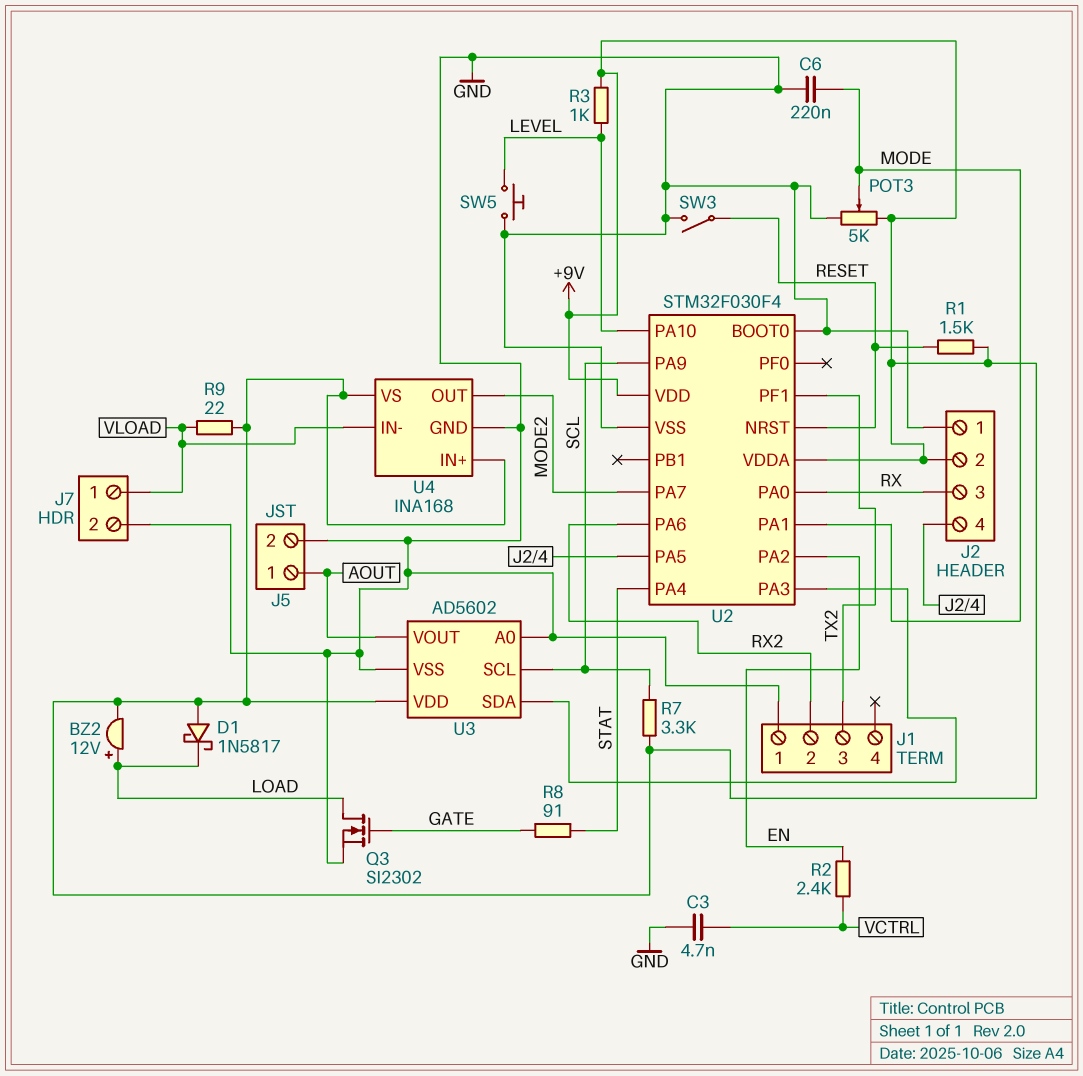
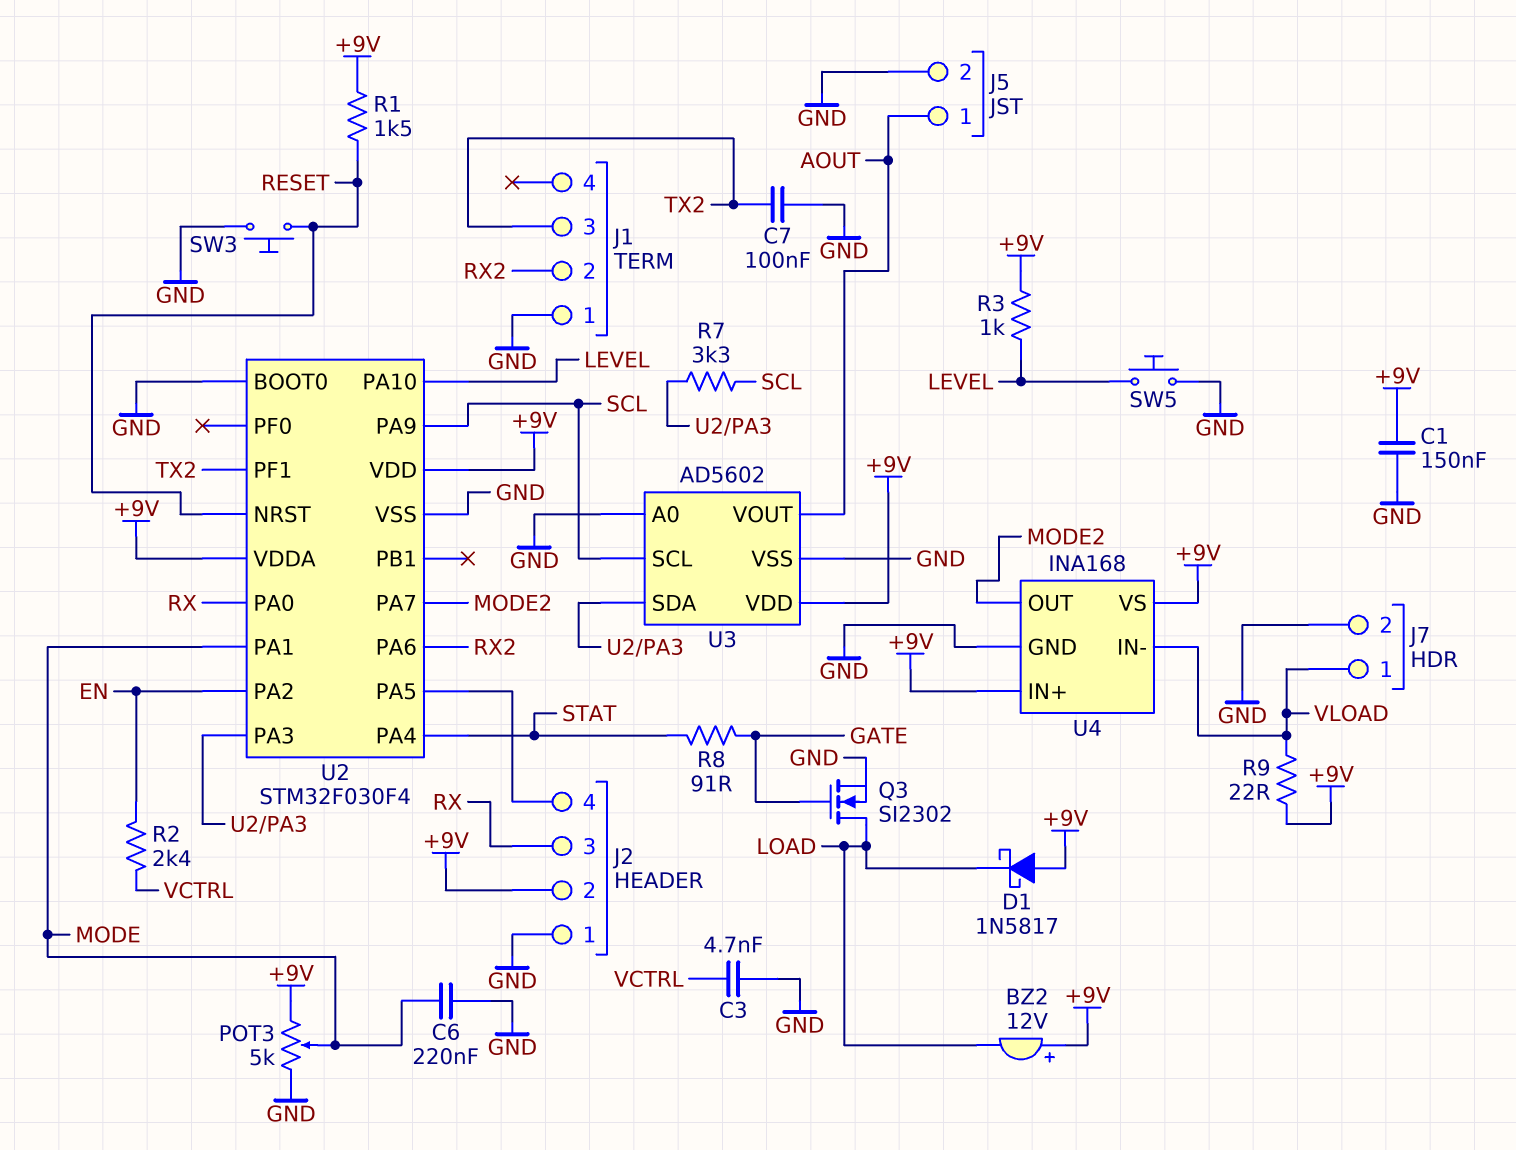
BZ2: buzzer 12V (plus LOAD, minus +9V) -> buzzer 12V (plus +9V, minus LOAD)
C1: none -> 150nF (+9V, GND)
C7: none -> 100nF (GND, TX2)
R7: 3.3k (+9V, SCL) -> 3.3k (SCL, U2/PA3)
SW3: switch (GND, RESET) -> button (GND, RESET)

